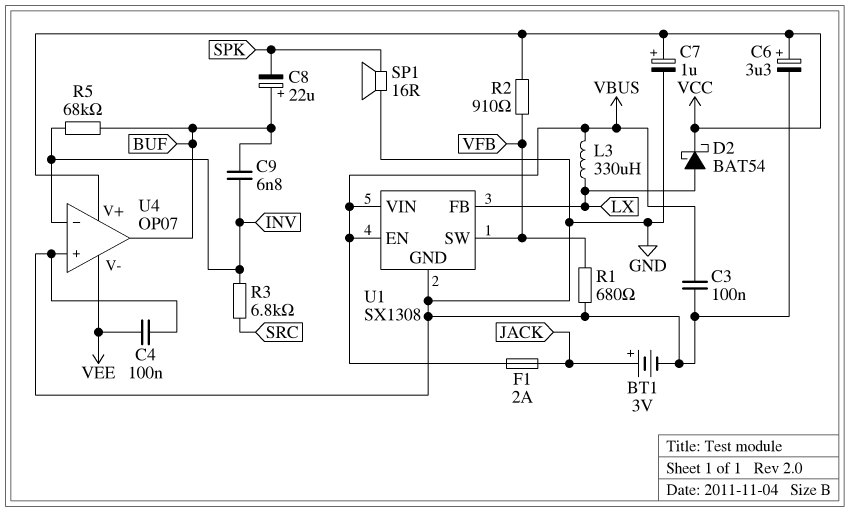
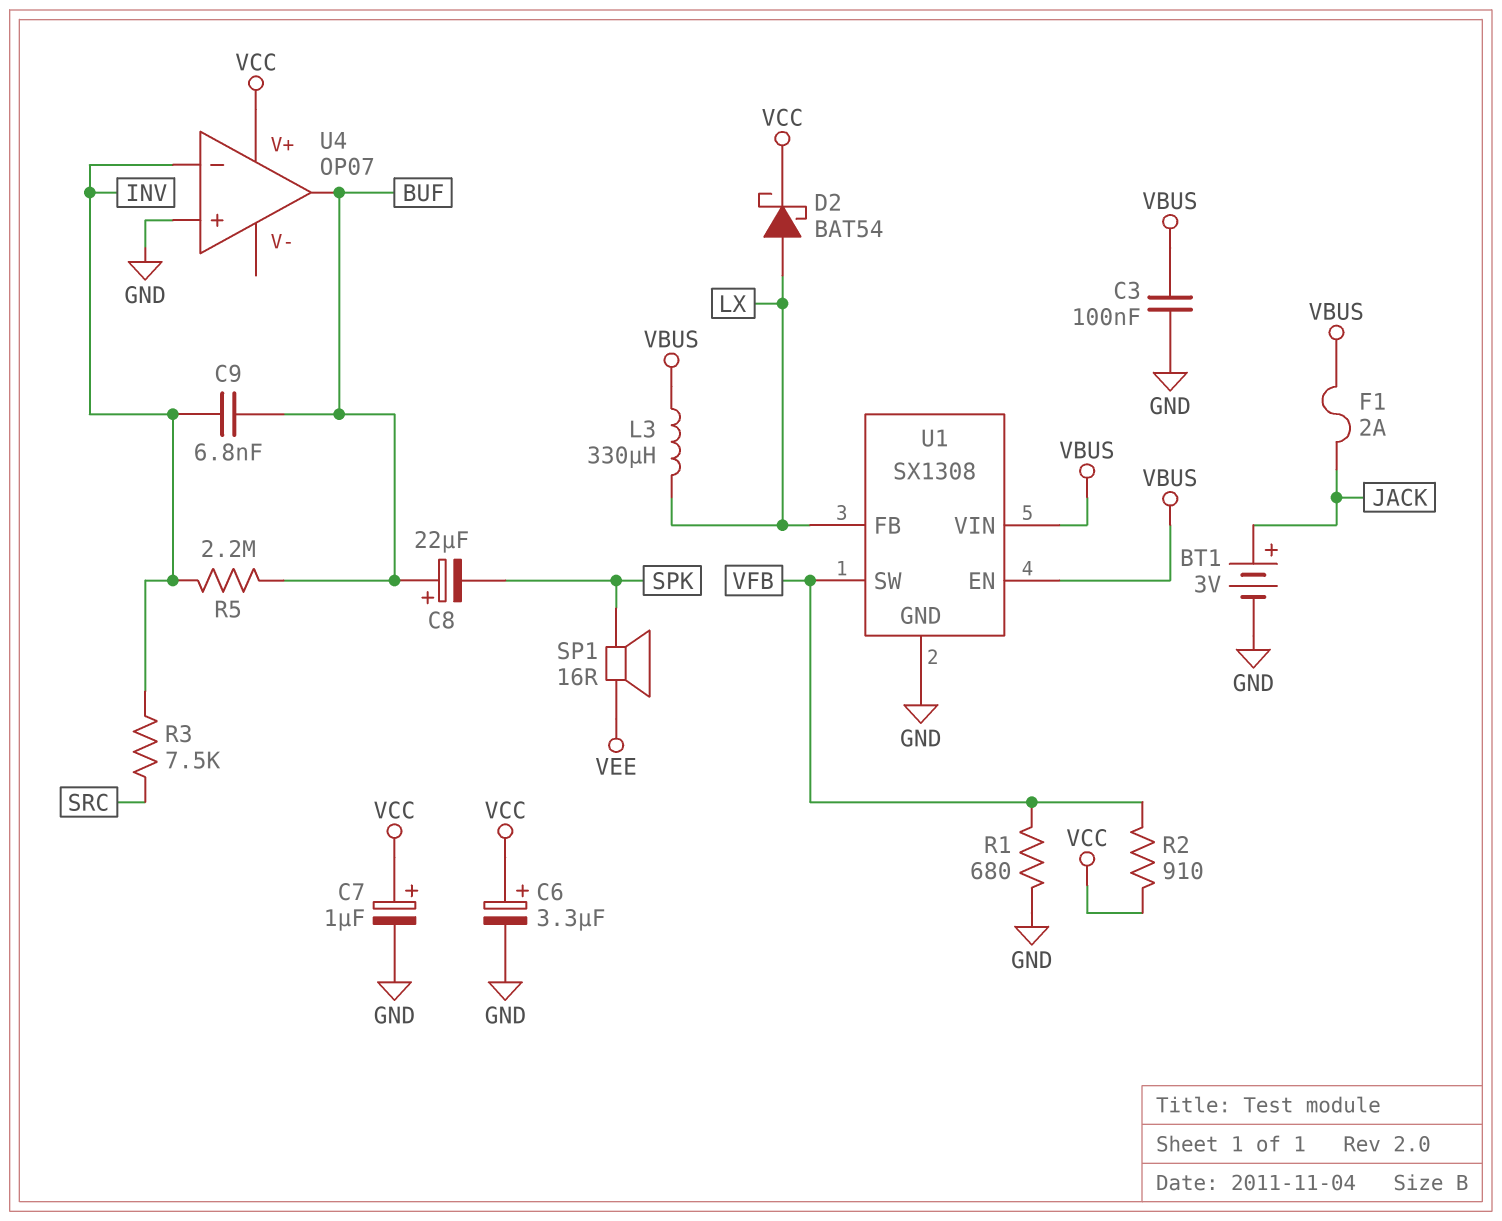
C4: 100nF (GND, VEE) -> none
R3: 6.8k (INV, SRC) -> 7.5k (INV, SRC)
R5: 68k (BUF, INV) -> 2.2M (BUF, INV)
SP1: speaker 16R (GND, SPK) -> speaker 16R (SPK, VEE)
U4 pin V-: VEE -> none

